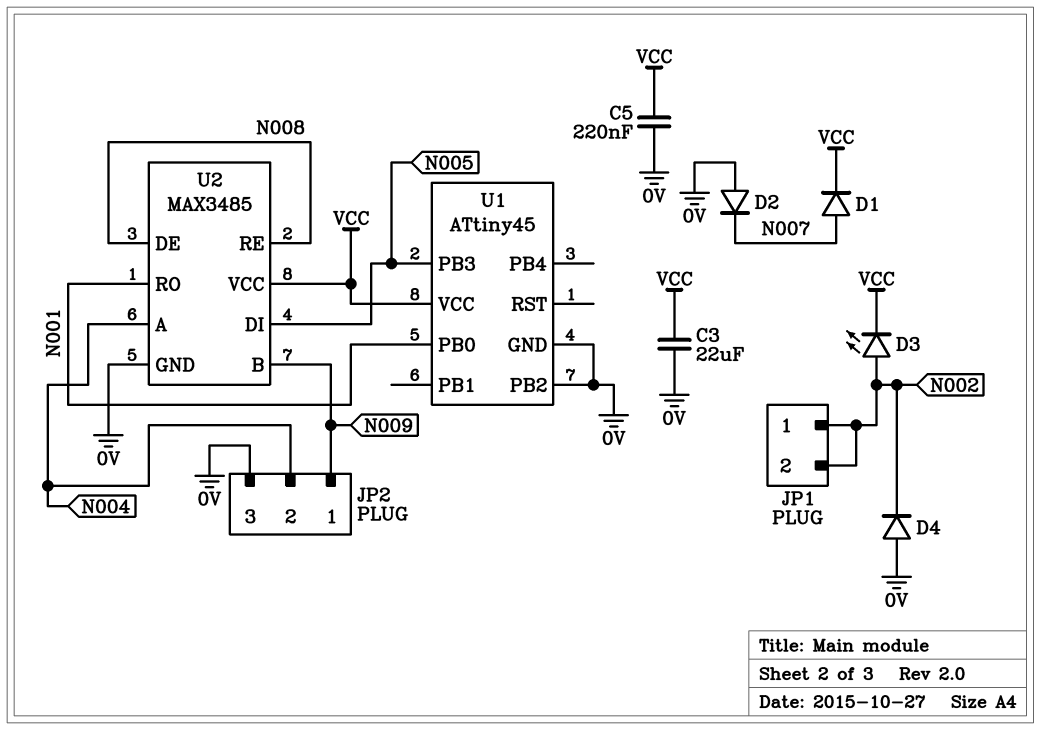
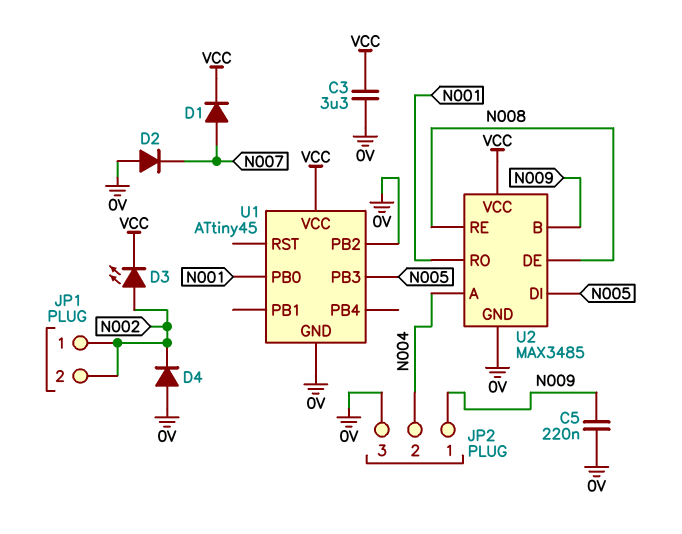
C3: 22uF (0V, VCC) -> 3.3uF (0V, VCC)
C5: 220nF (0V, VCC) -> 220nF (0V, N009)

